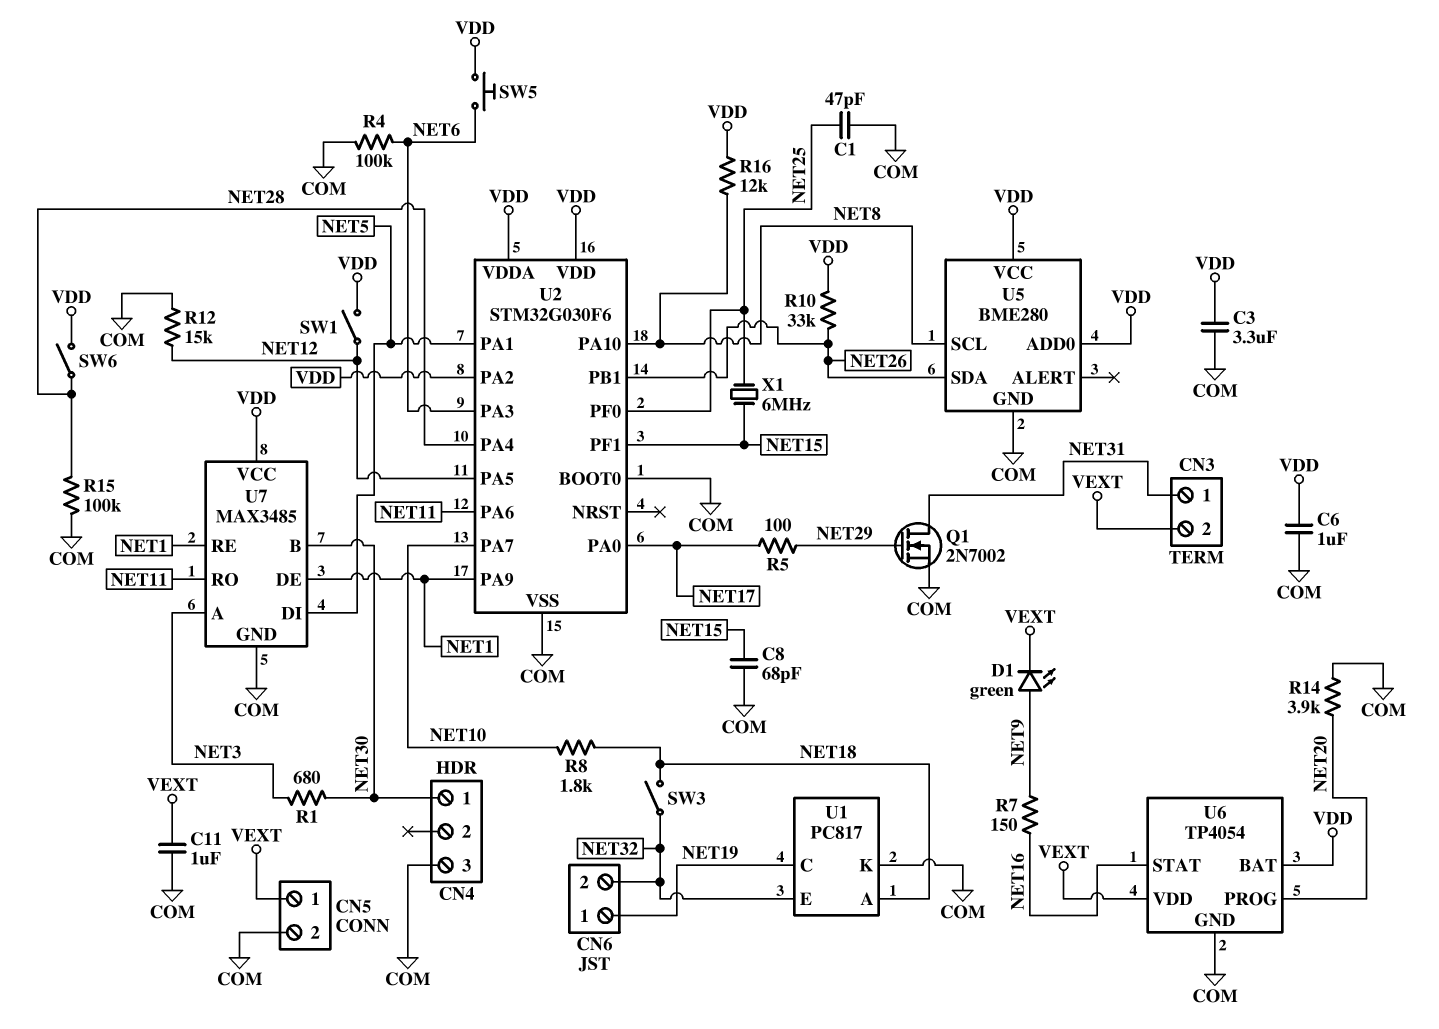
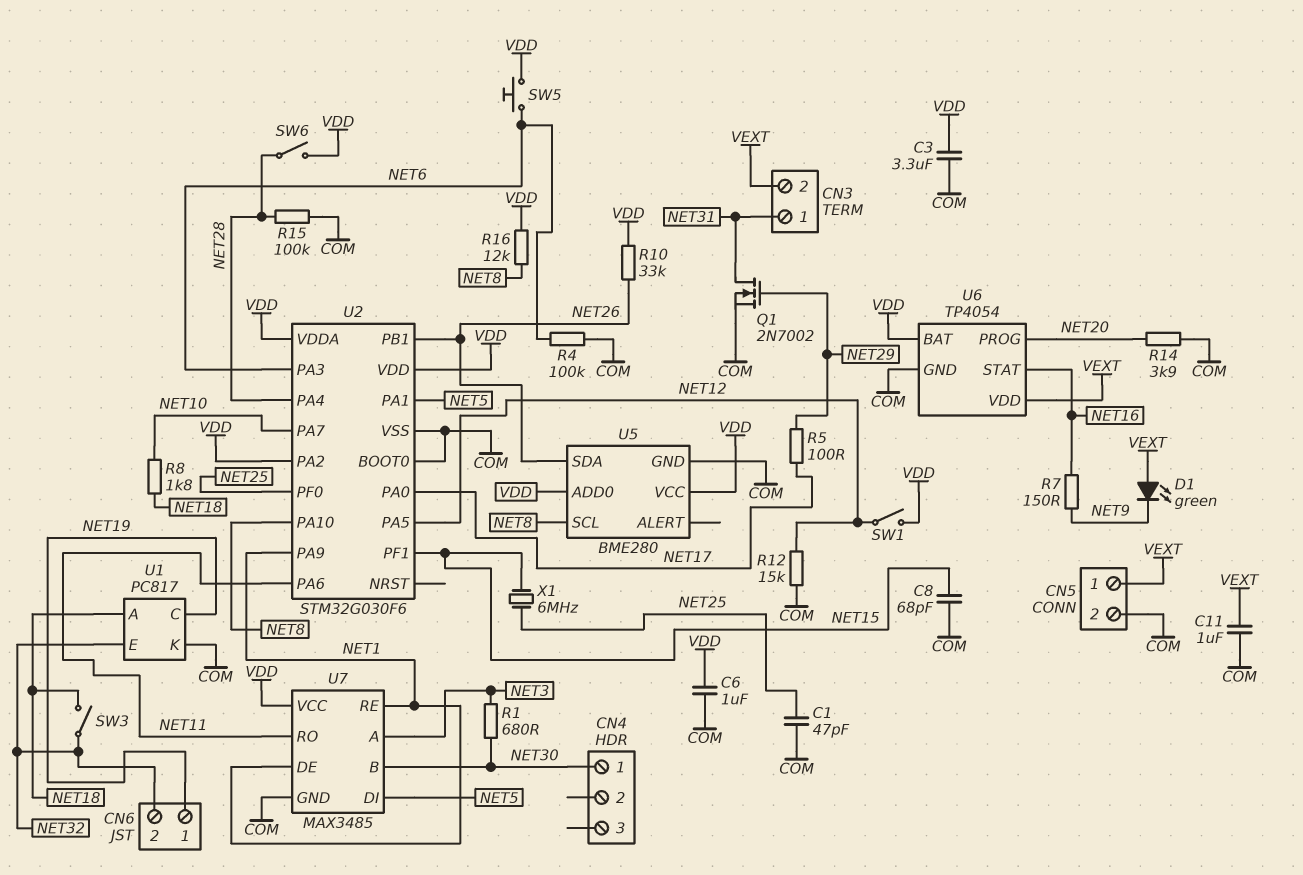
CN4 pin 3: COM -> none
D1: LED green (A NET9, K VEXT) -> LED green (A VEXT, K NET9)

